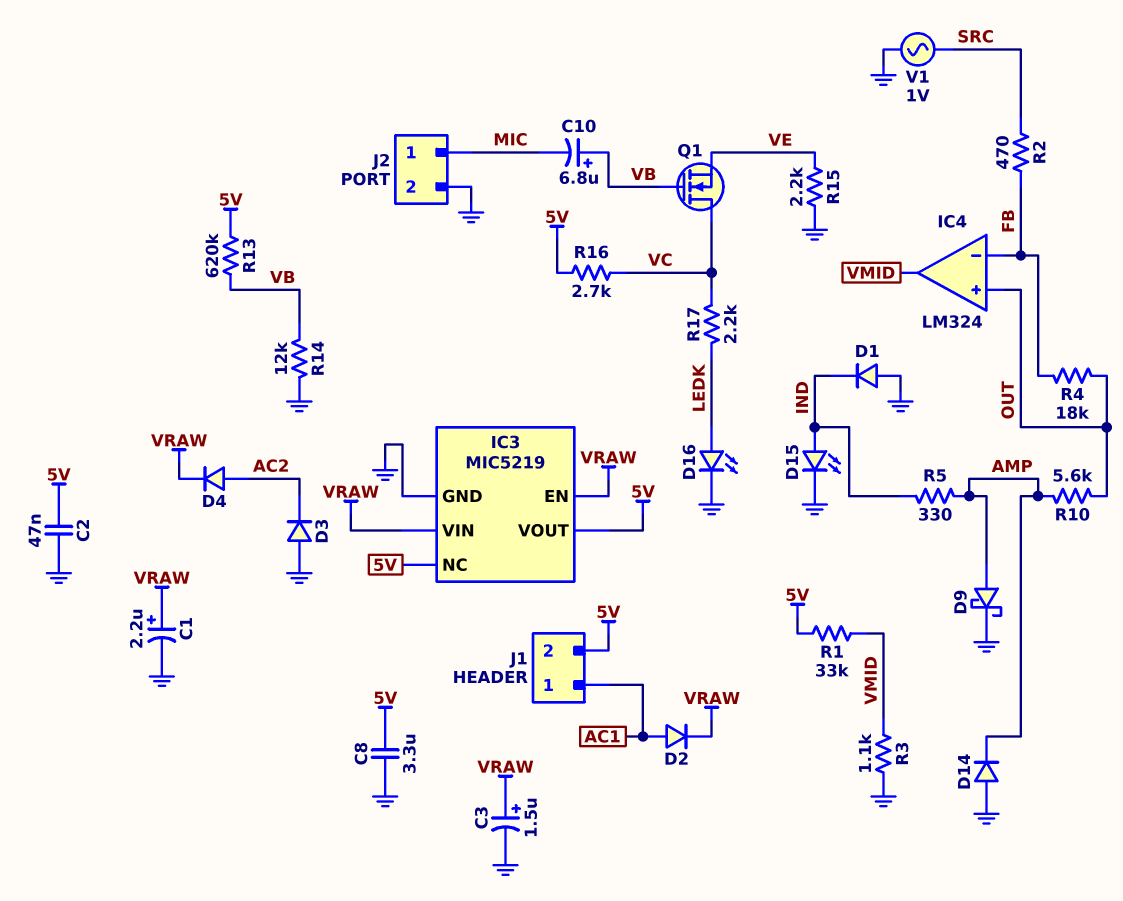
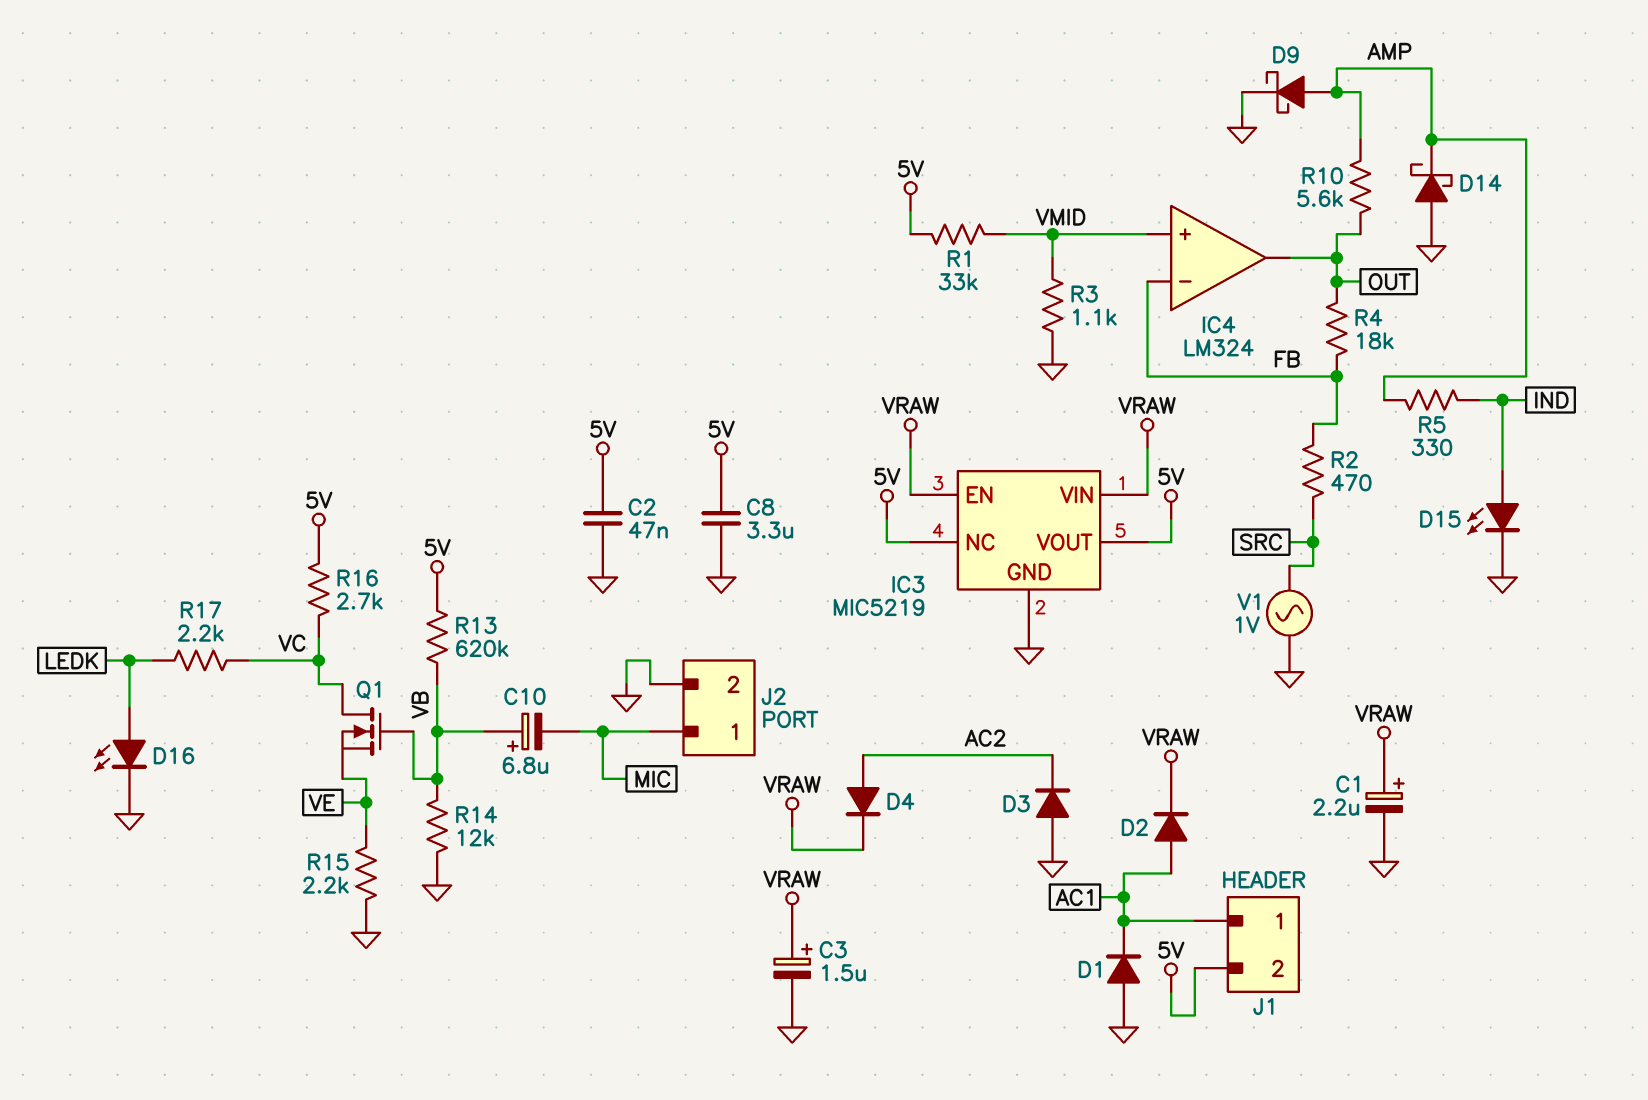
D1: diode (A GND, K IND) -> diode (A GND, K AC1)
D14: diode (A GND, K AMP) -> schottky (A GND, K AMP)
IC4 pin in+: OUT -> VMID
IC4 pin out: VMID -> OUT

